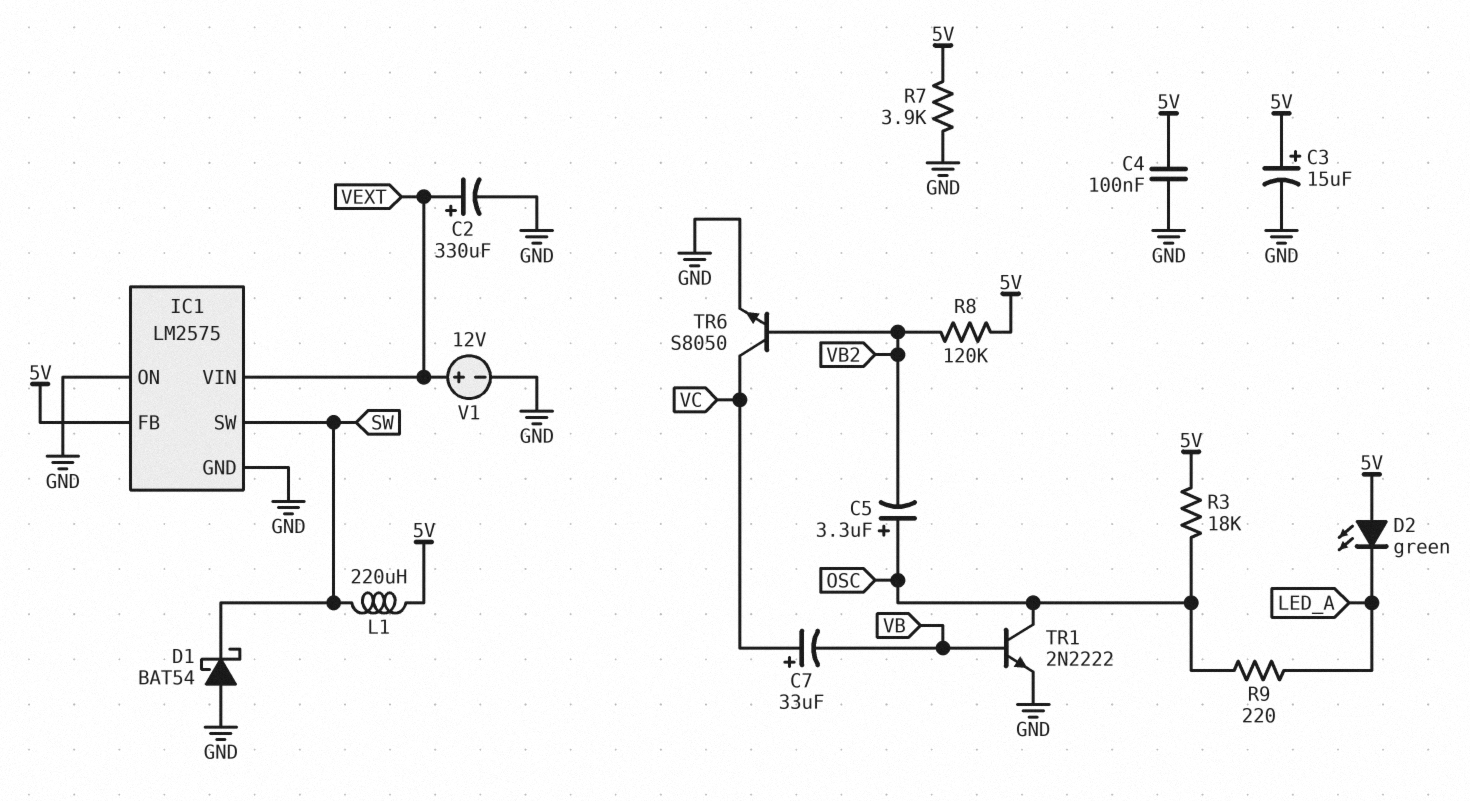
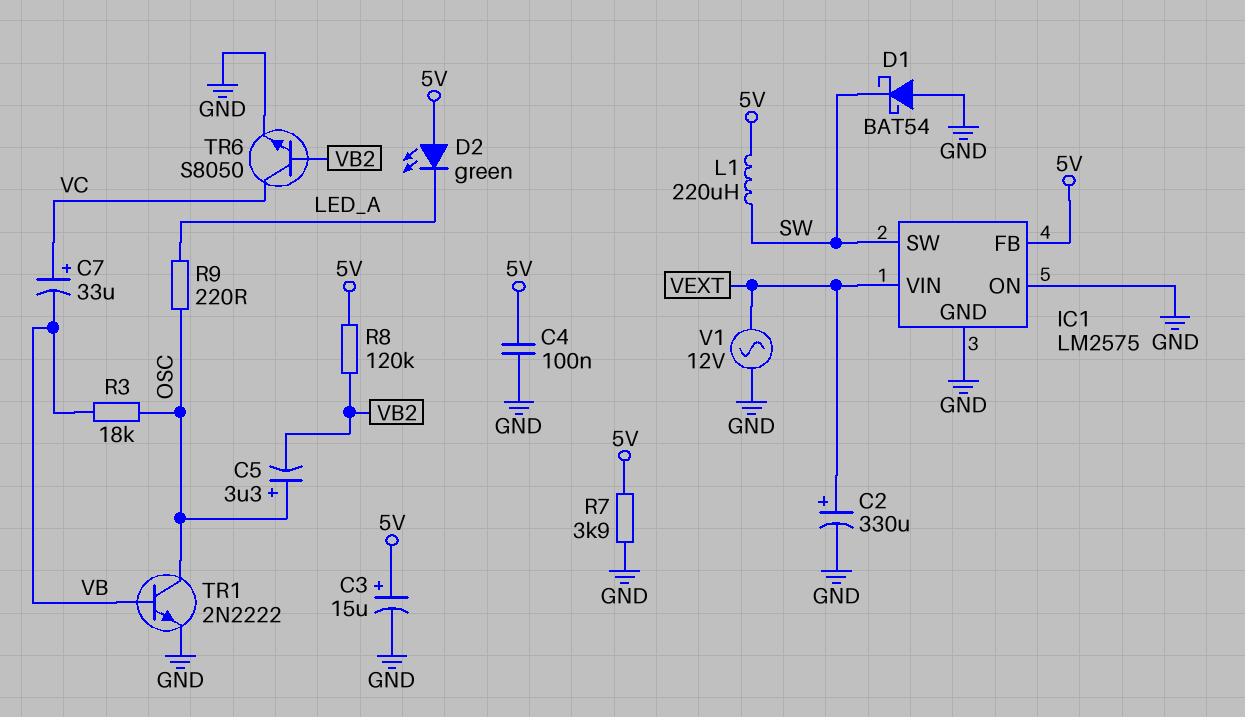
R3: 18k (5V, OSC) -> 18k (OSC, VB)
V1: 12V (plus VEXT, minus GND) -> AC 12V (GND, VEXT)

